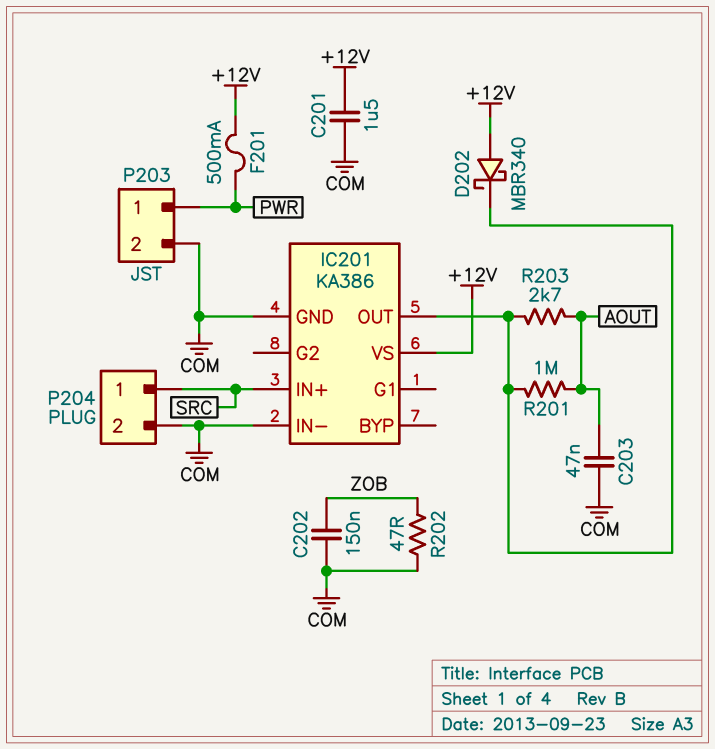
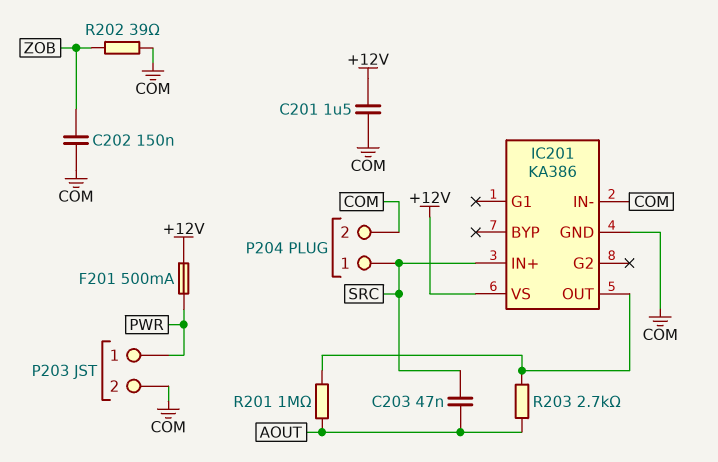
C203: 47nF (AOUT, COM) -> 47nF (AOUT, SRC)
D202: schottky MBR340 (A +12V, K IC201/OUT) -> none
R202: 47 (COM, ZOB) -> 39 (COM, ZOB)

